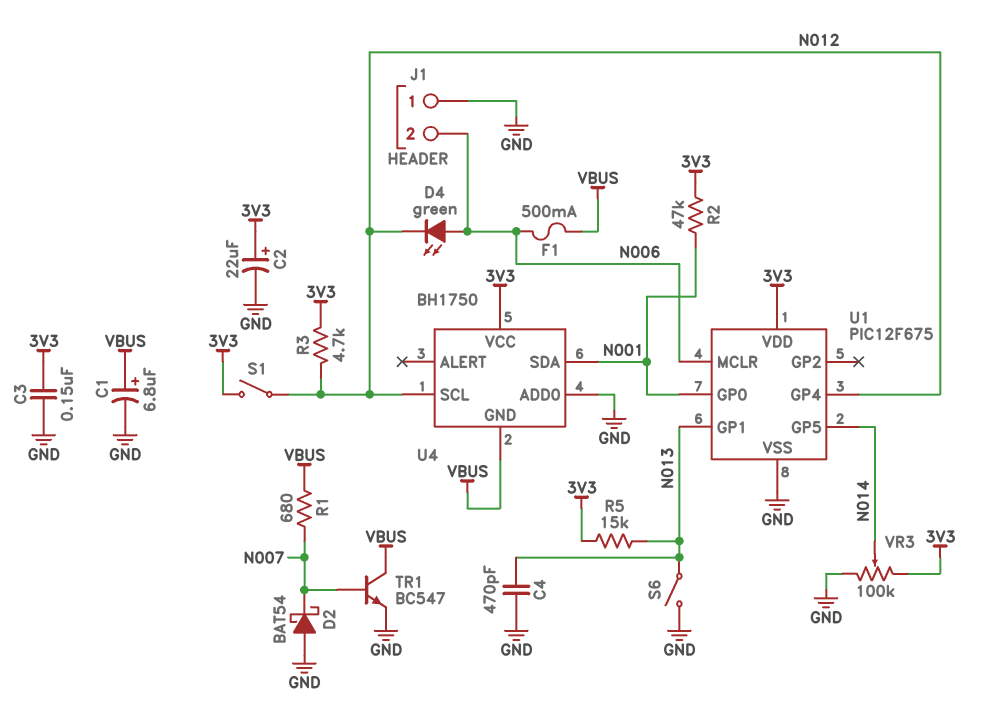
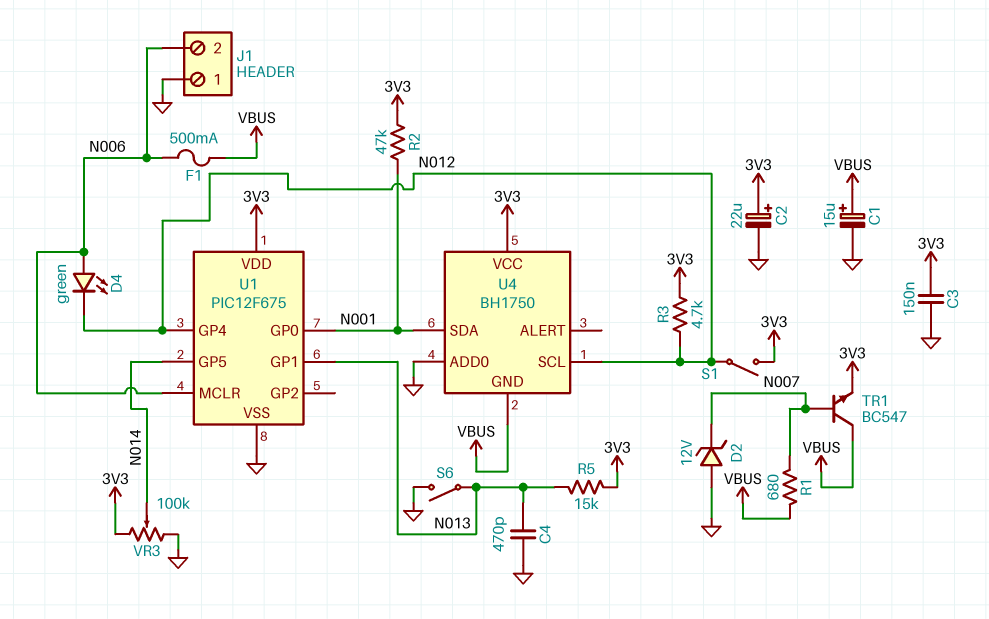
C1: 6.8uF (plus VBUS, minus GND) -> 15uF (plus VBUS, minus GND)
D2: schottky BAT54 (A GND, K N007) -> zener 12V (A GND, K N007)
TR1: NPN BC547 (B N007, C VBUS, E GND) -> NPN BC547 (B N007, C VBUS, E 3V3)

